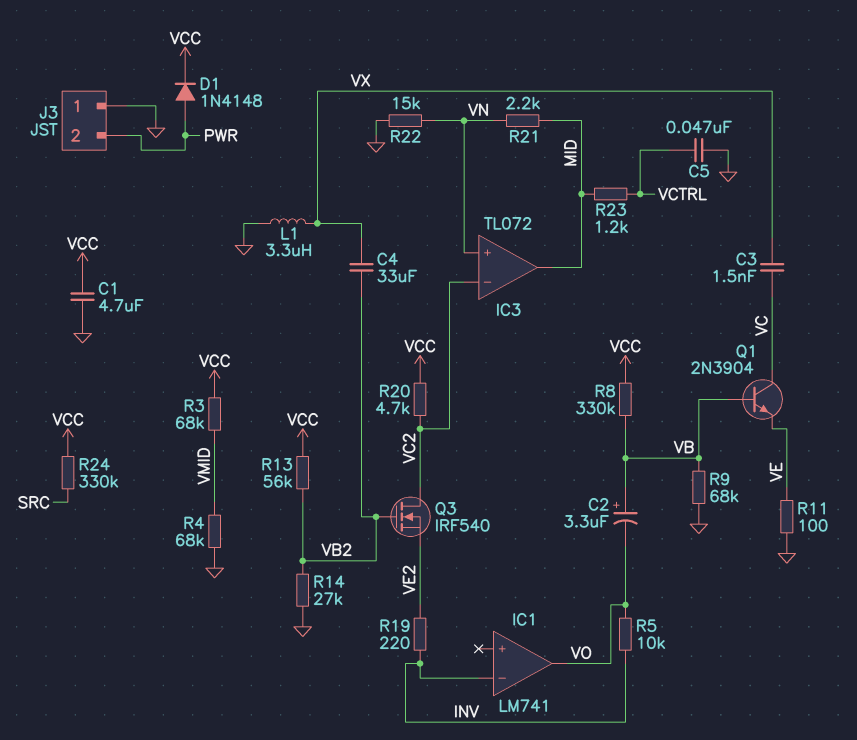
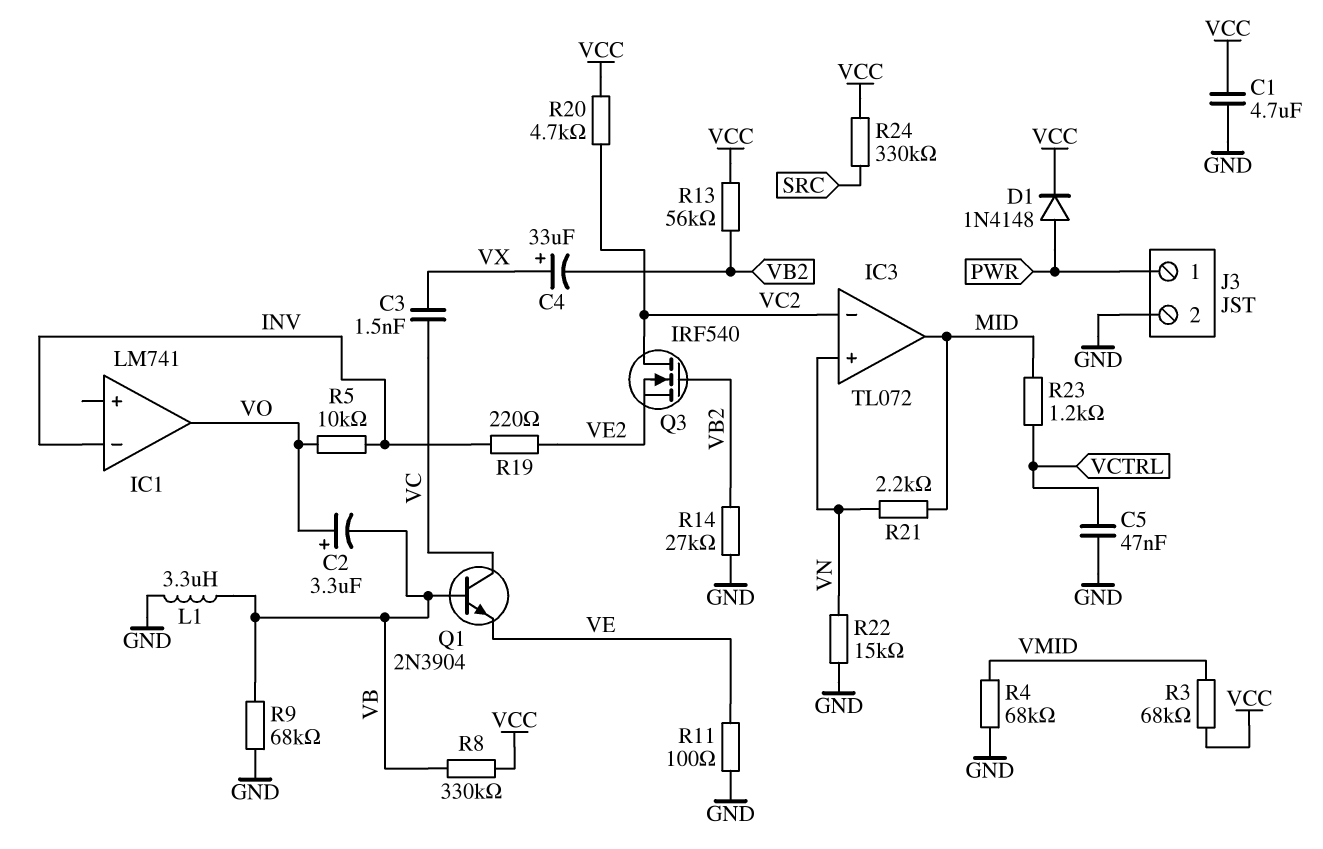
C2: 3.3uF (plus VB, minus VO) -> 3.3uF (plus VO, minus VB)
C4: 33uF (VB2, VX) -> 33uF (plus VX, minus VB2)
J3 pin 1: GND -> PWR
J3 pin 2: PWR -> GND
L1: 3.3uH (GND, VX) -> 3.3uH (GND, VB)

